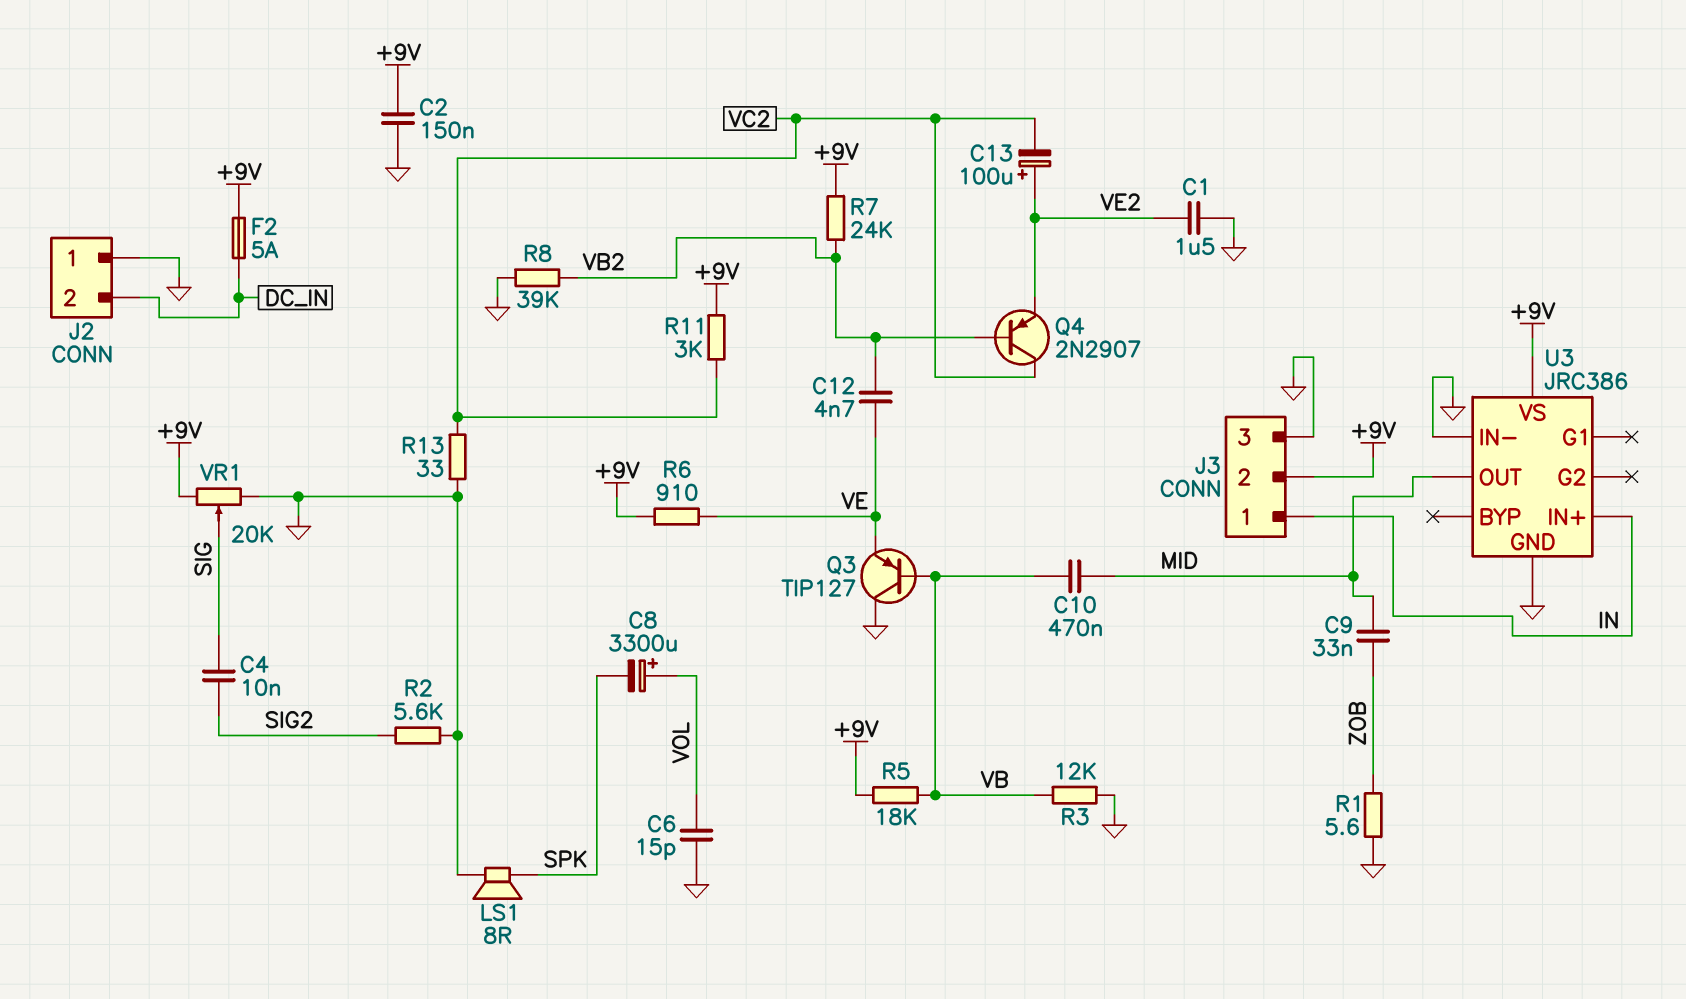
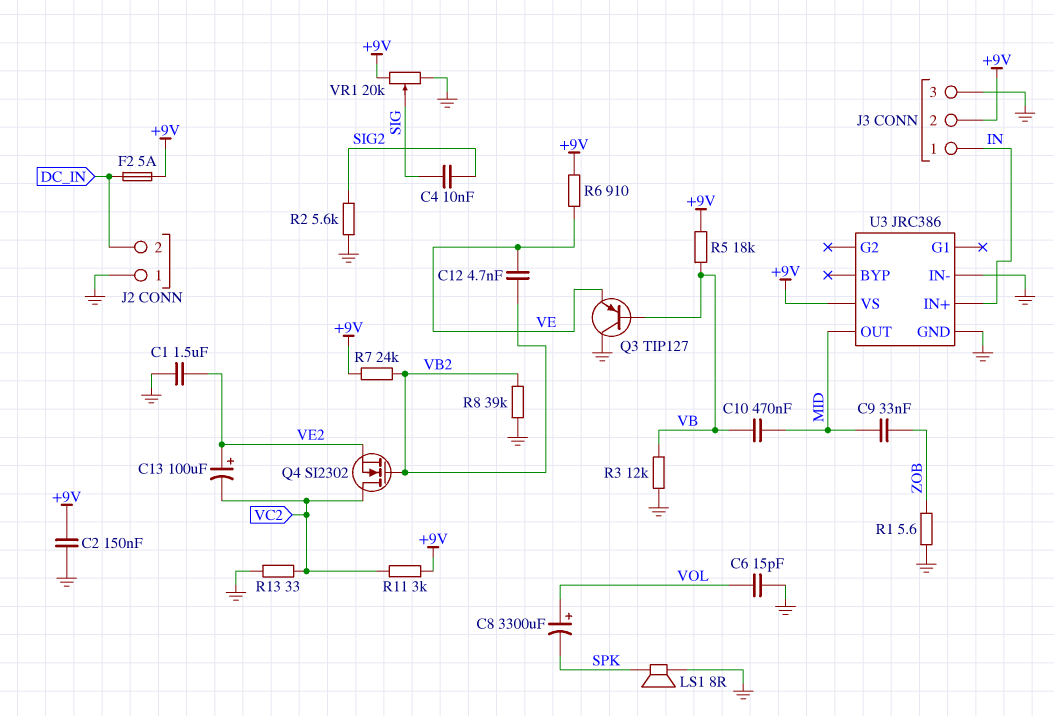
Q4: PNP 2N2907 (B VB2, C VC2, E VE2) -> NMOS SI2302 (G VB2, D VC2, S VE2)

